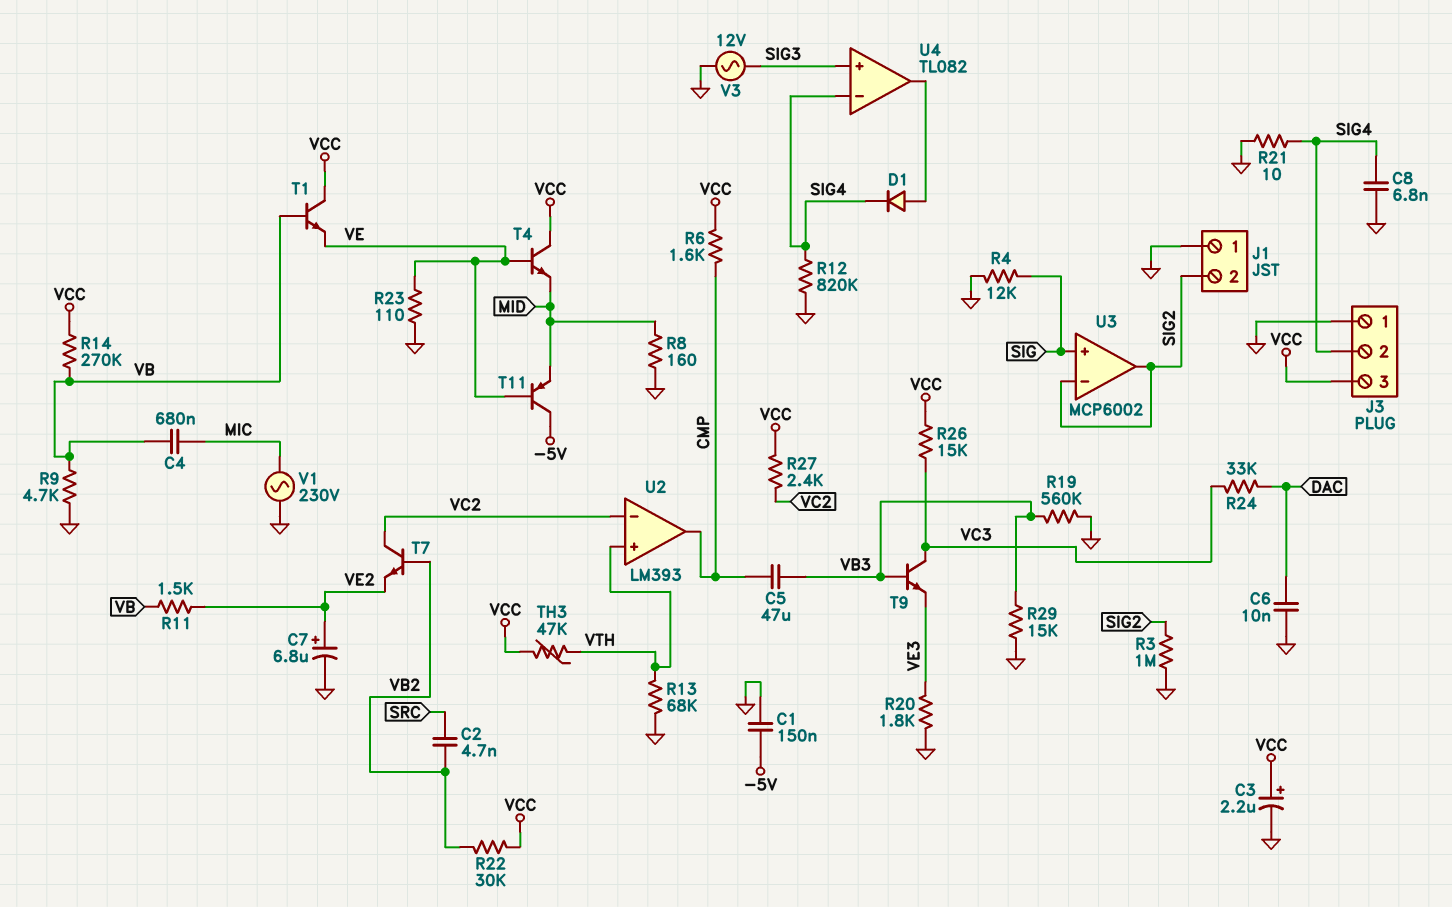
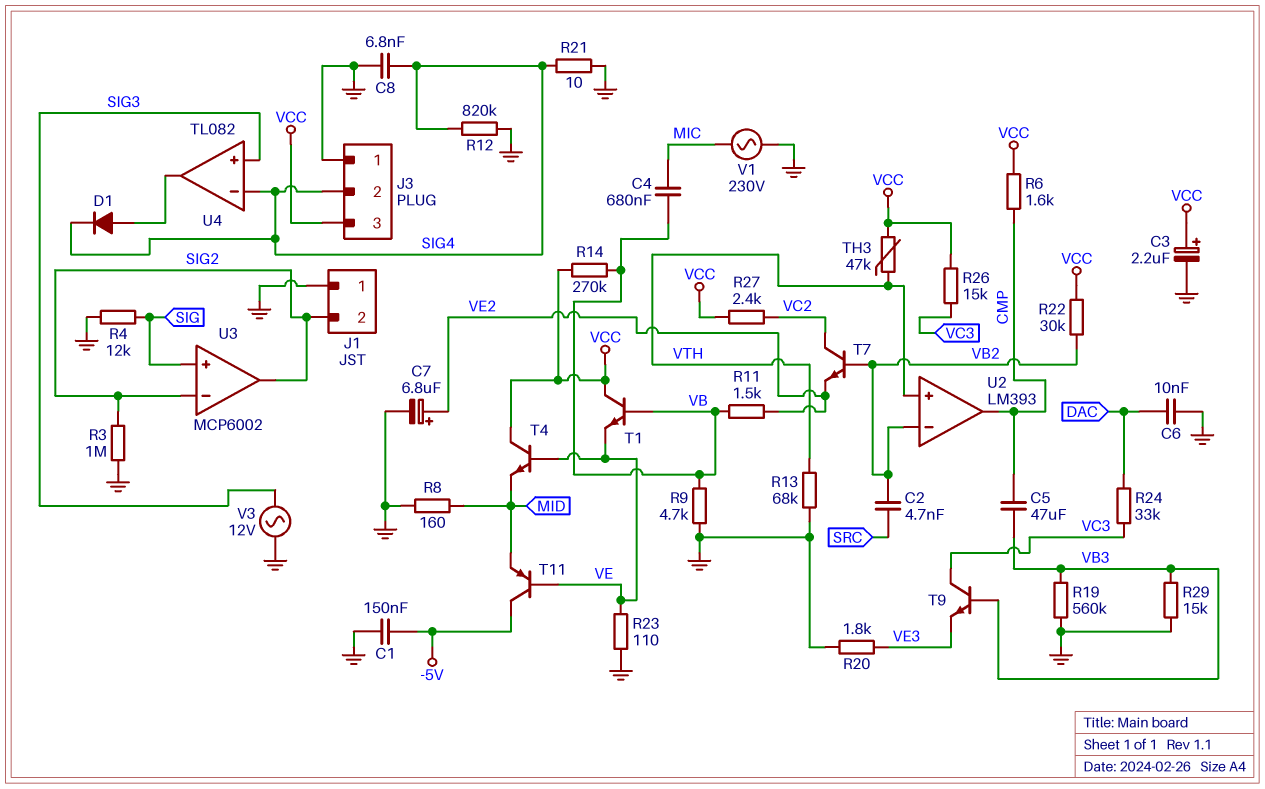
U2 pin in-: VC2 -> VB2

